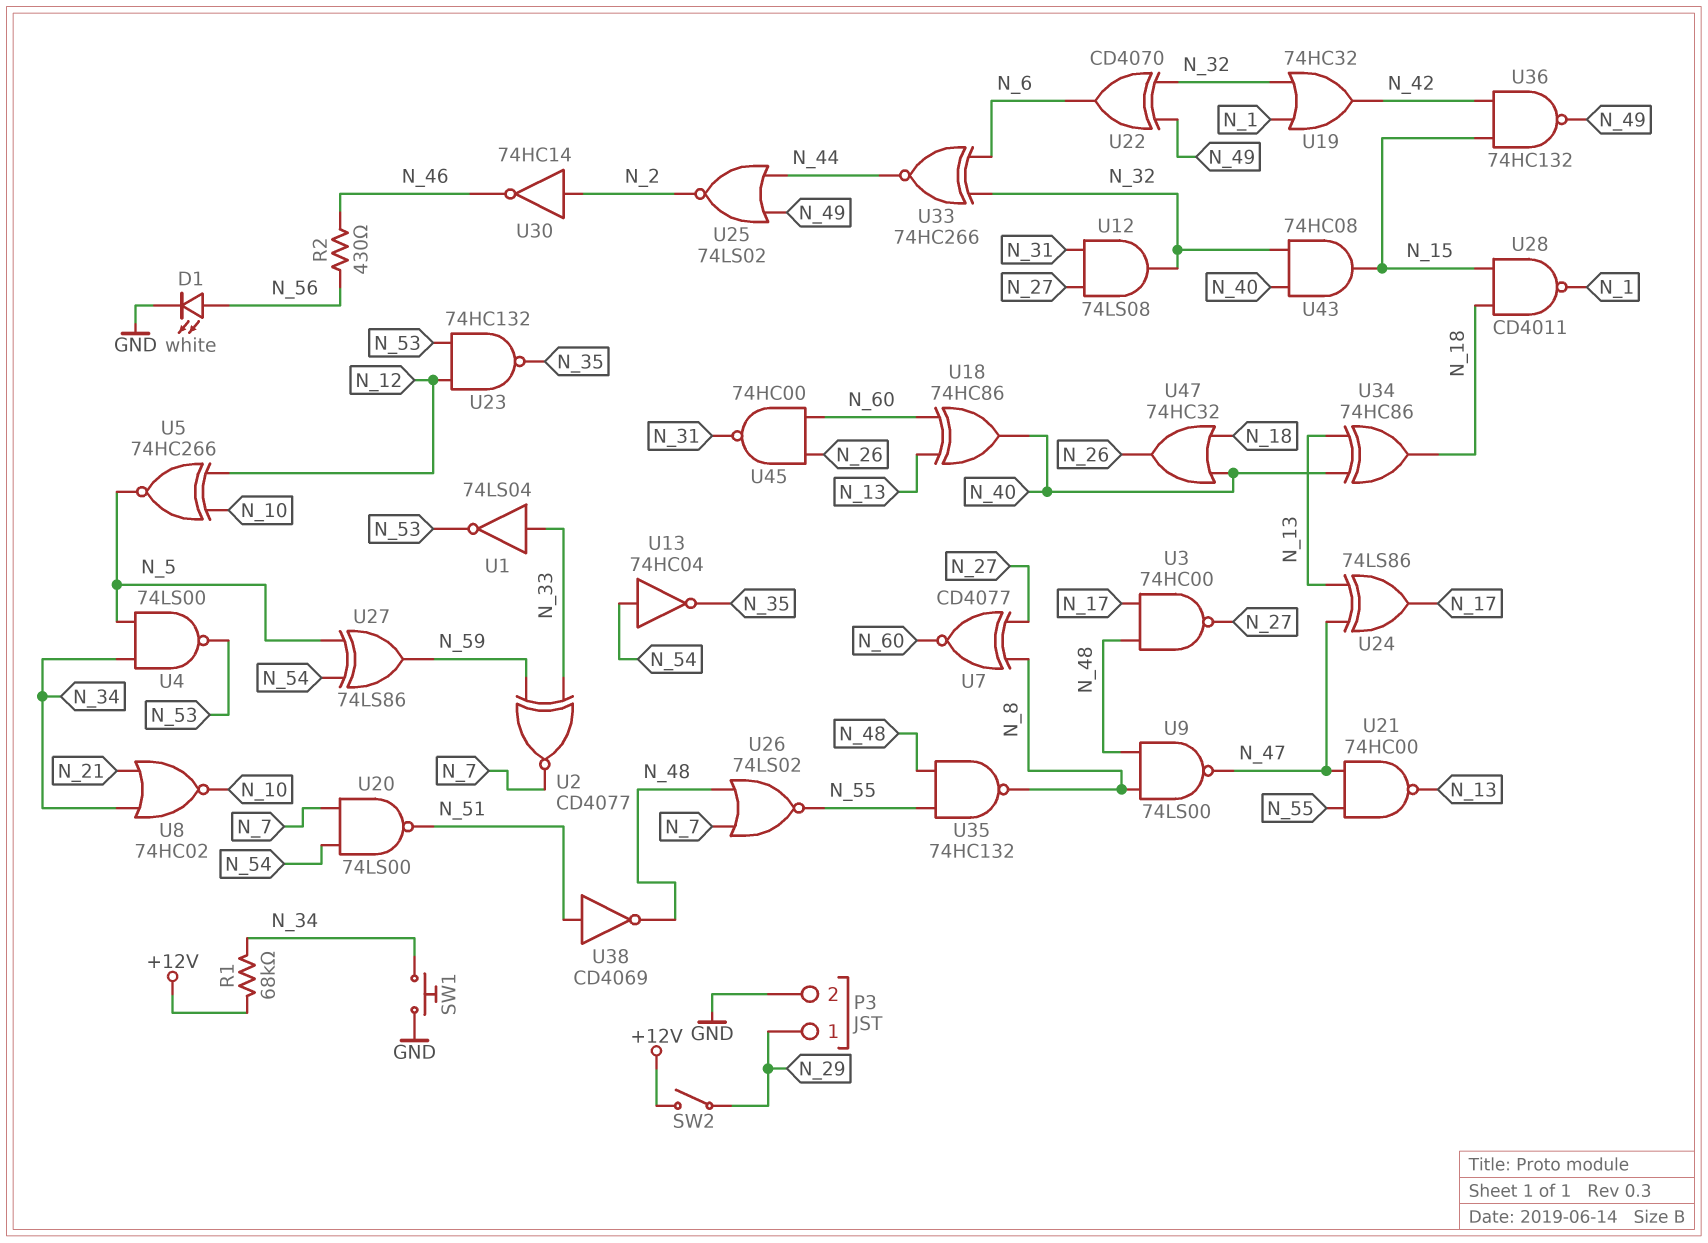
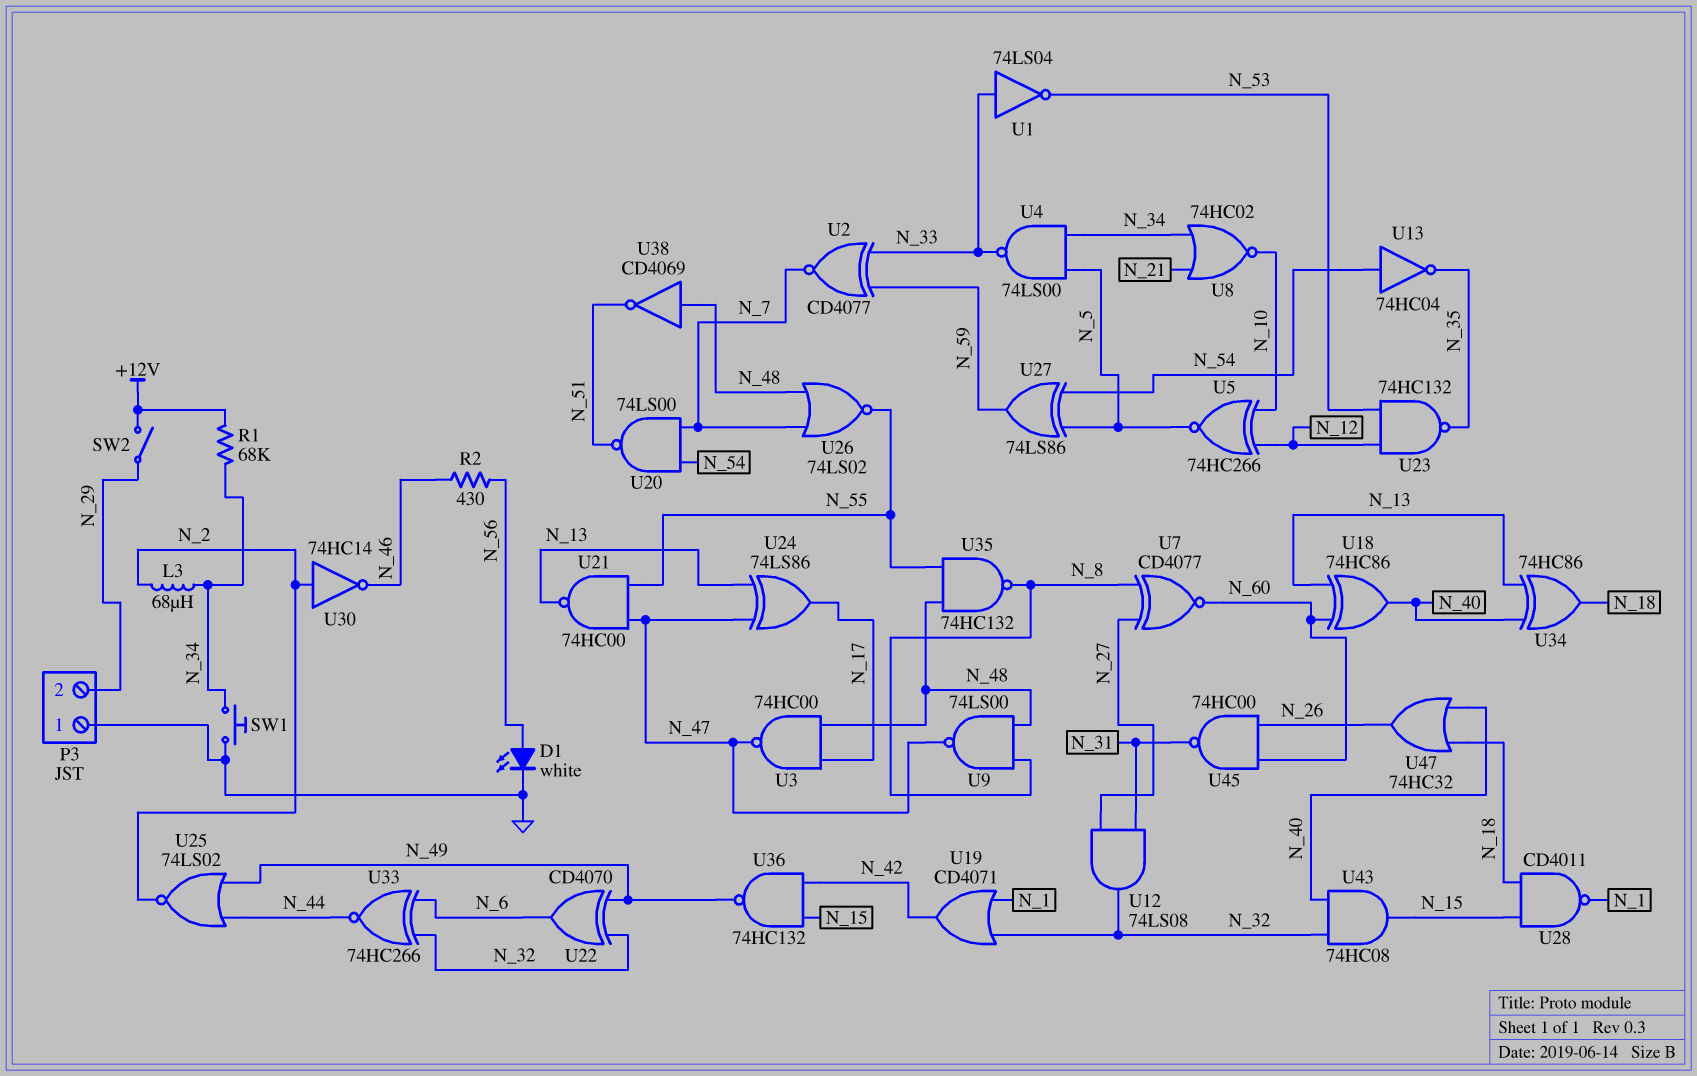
L3: none -> 68uH (N_2, N_34)
P3 pin 1: N_29 -> GND
P3 pin 2: GND -> N_29
U3: NAND 74HC00 (in N_17, in N_48, out N_27) -> NAND 74HC00 (in N_17, in N_48, out N_47)
U4: NAND 74LS00 (in N_5, in N_34, out N_53) -> NAND 74LS00 (in N_5, in N_34, out N_33)
U19: OR 74HC32 (in N_1, in N_32, out N_42) -> OR CD4071 (in N_1, in N_32, out N_42)
U38: NOT CD4069 (in N_51, out N_48) -> NOT CD4069 (in N_48, out N_51)

